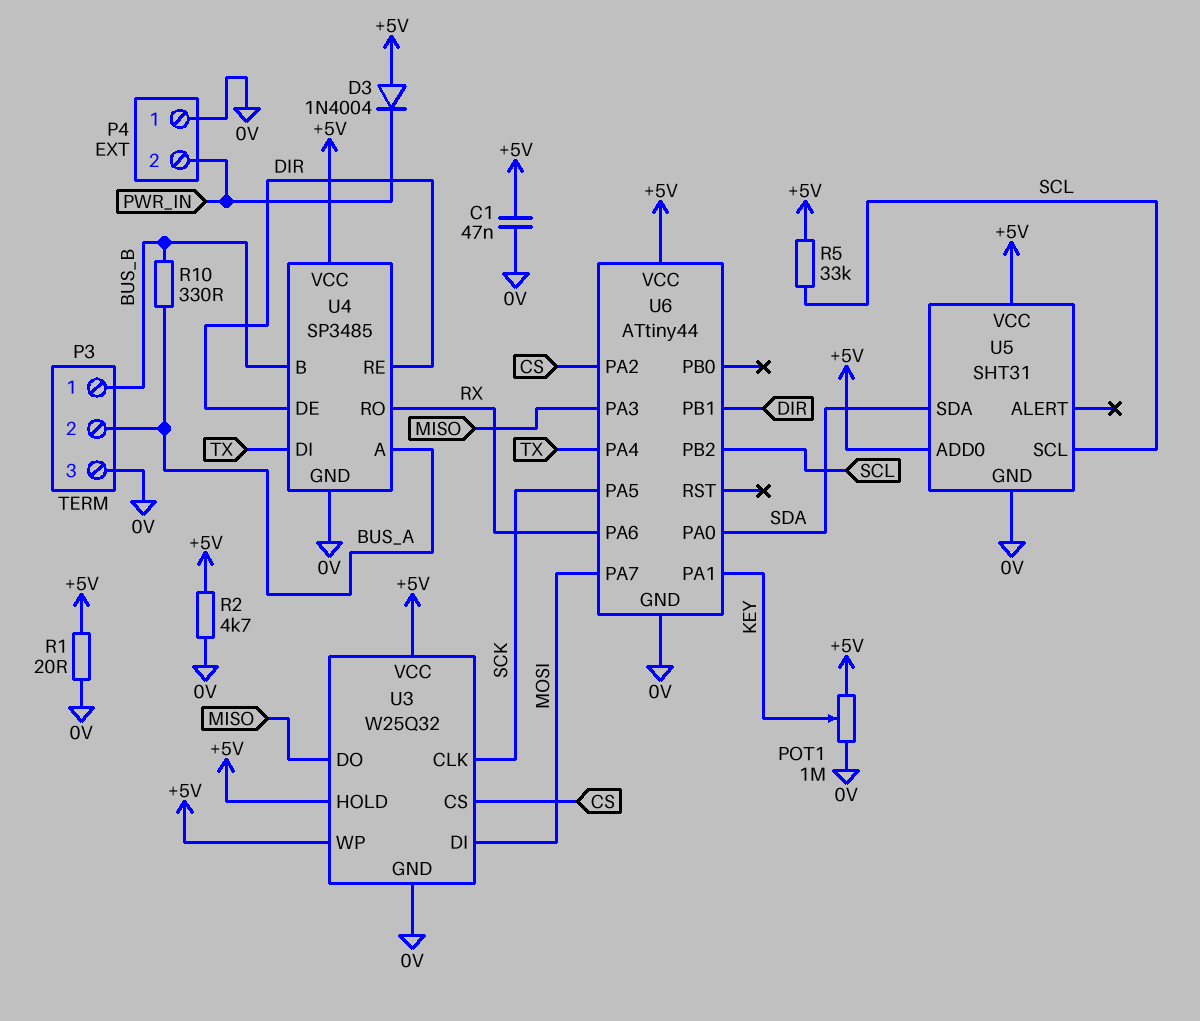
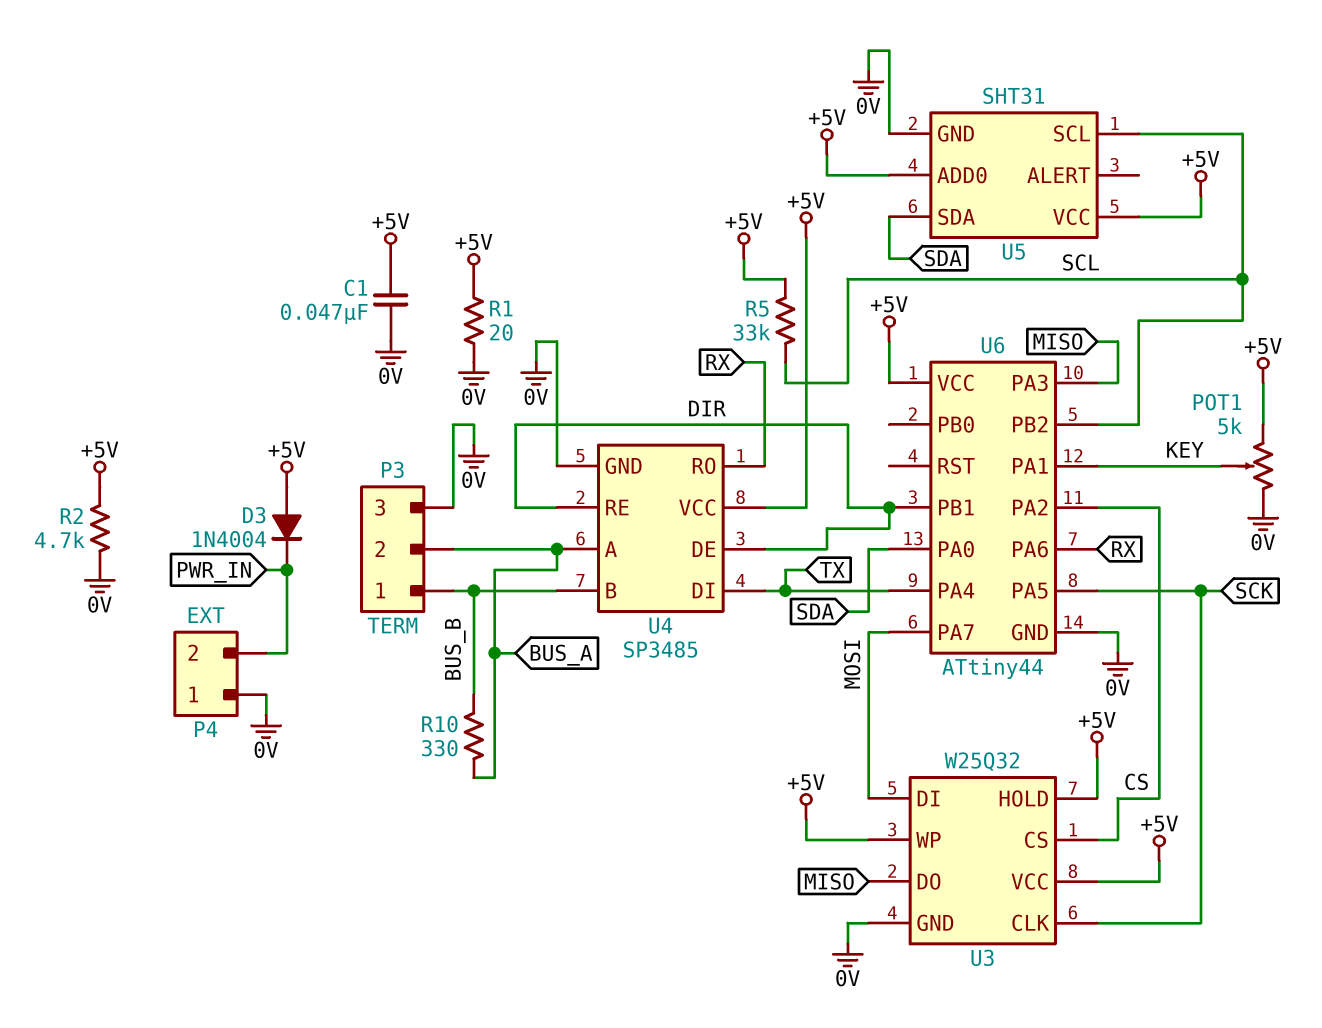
POT1: 1M (+5V, 0V, wiper KEY) -> 5k (+5V, 0V, wiper KEY)

